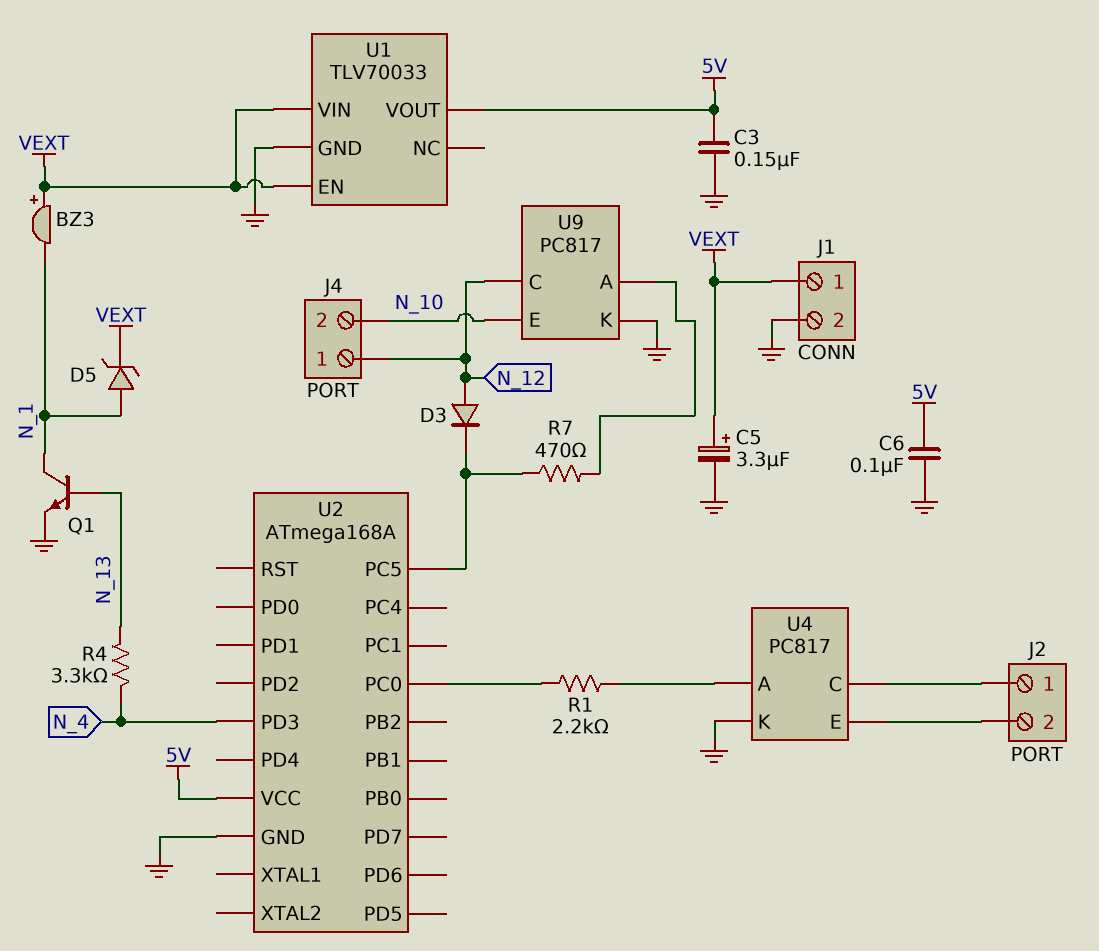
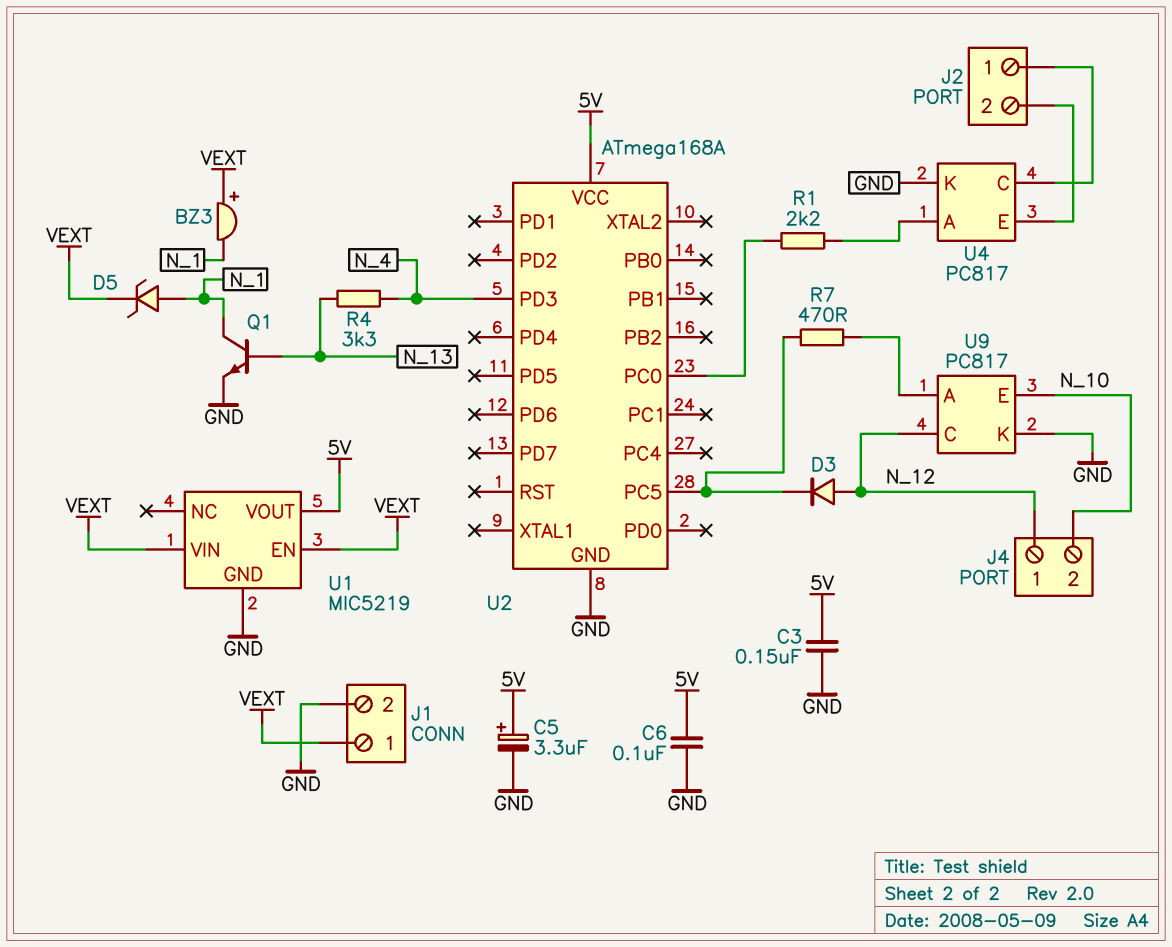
C5: 3.3uF (plus VEXT, minus GND) -> 3.3uF (plus 5V, minus GND)
U1: TLV70033 -> MIC5219

